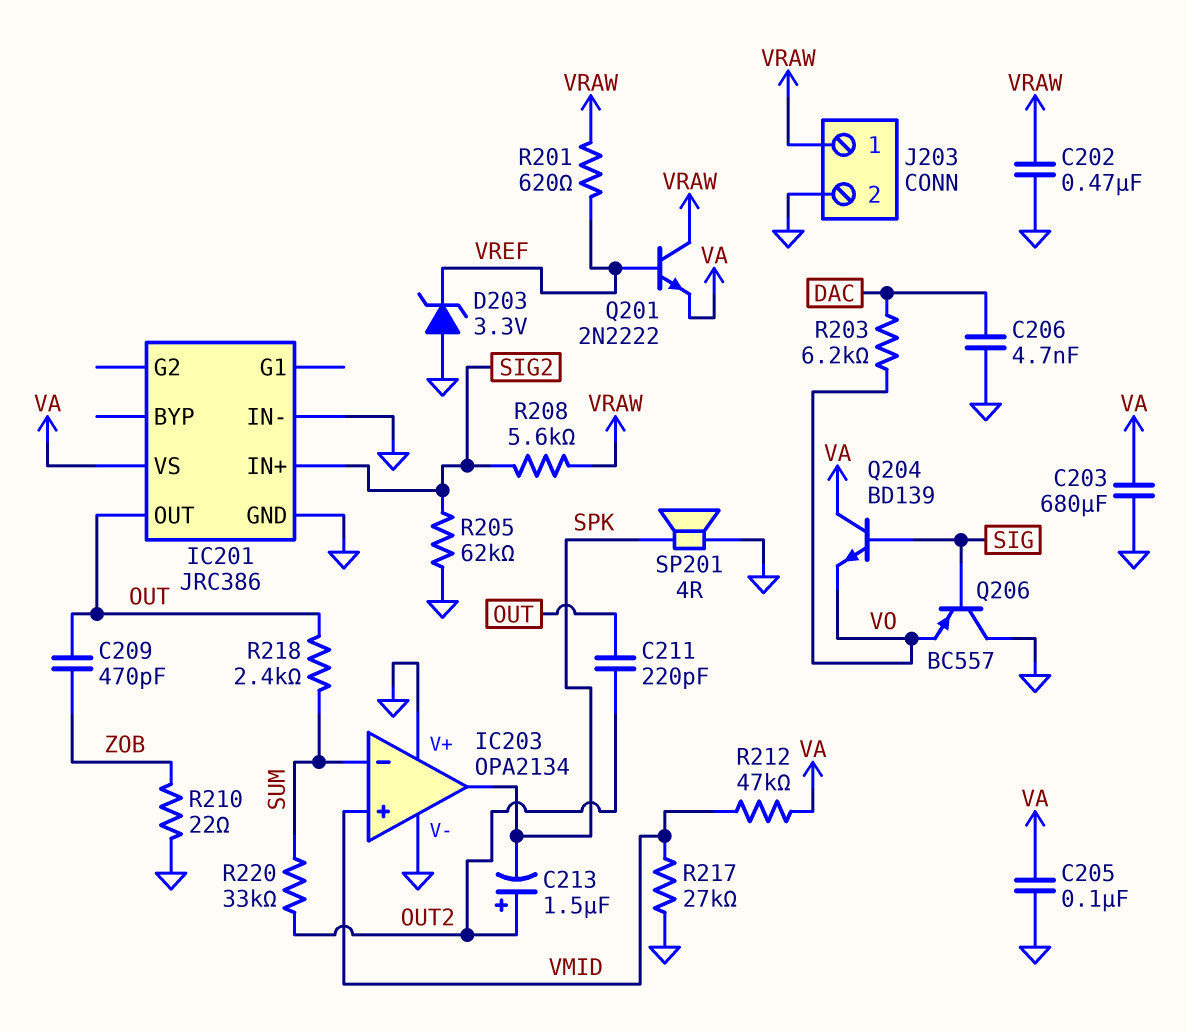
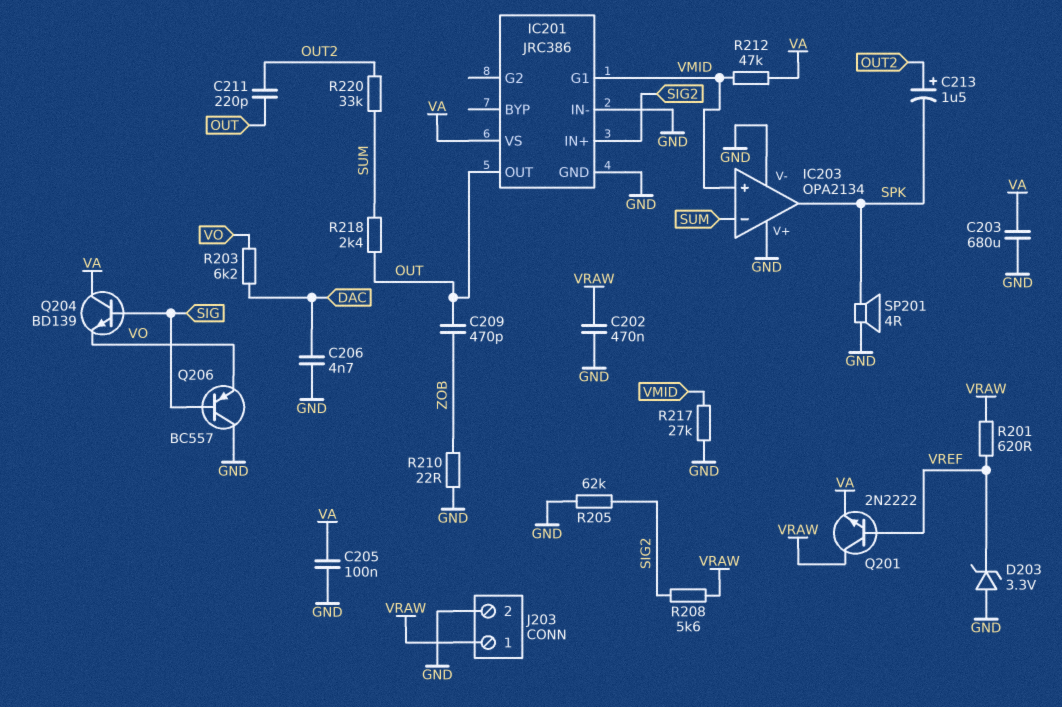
IC201 pin G1: none -> VMID

